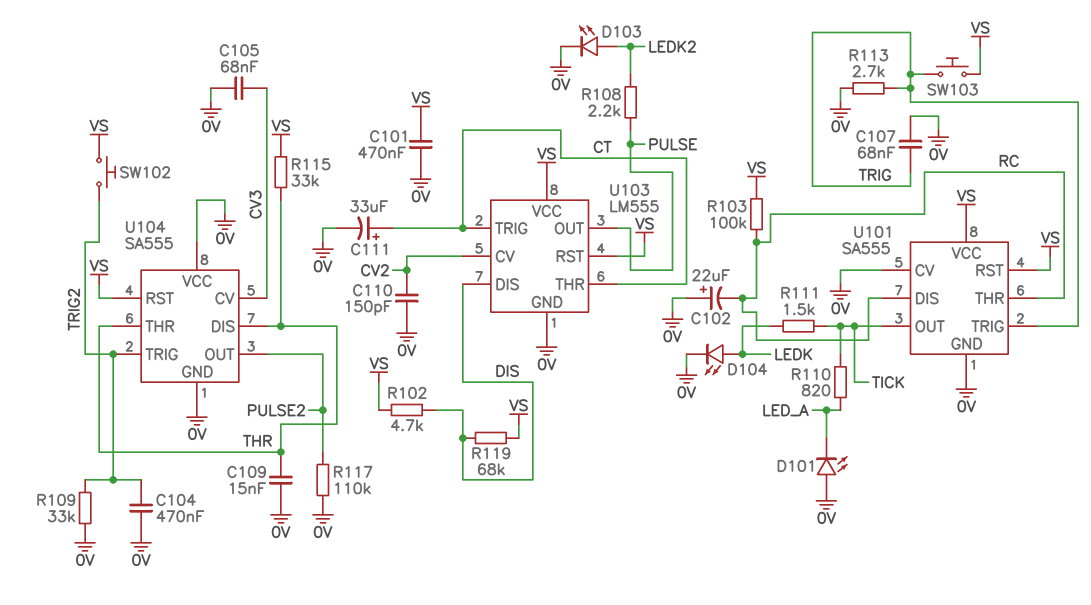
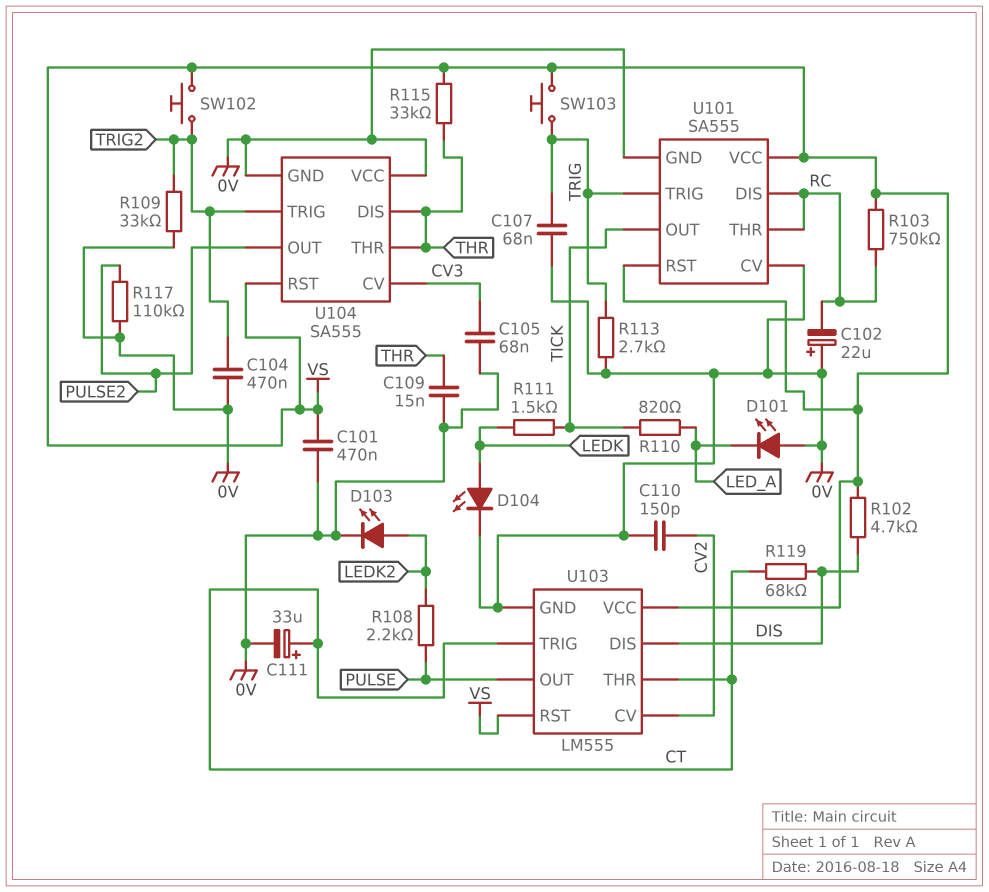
R103: 100k (RC, VS) -> 750k (RC, VS)
R119: 68k (DIS, VS) -> 68k (CT, DIS)

